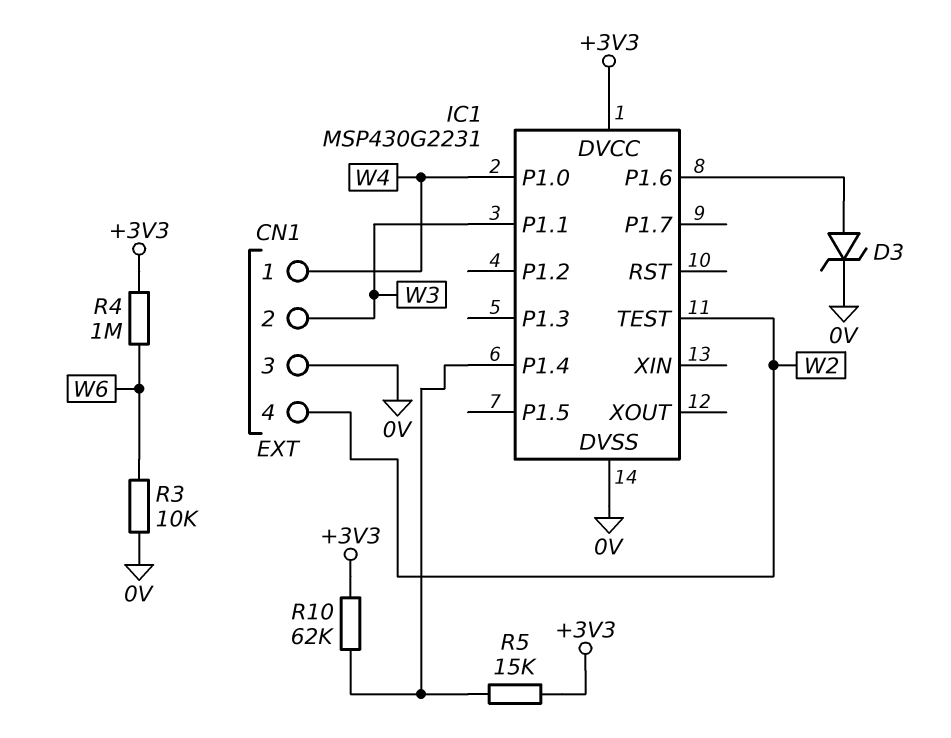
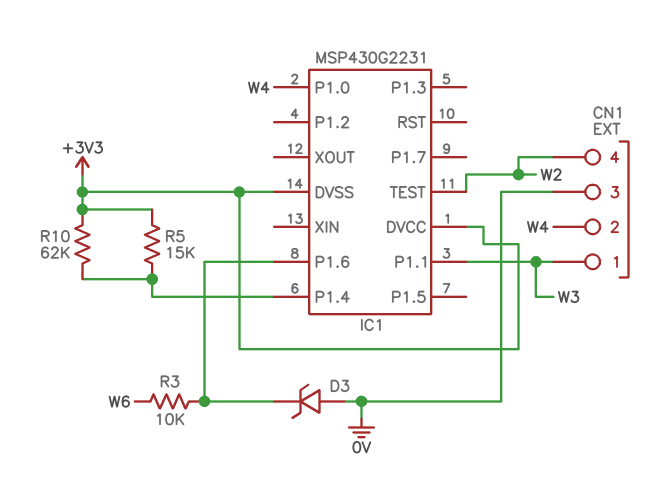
CN1 pin 1: W4 -> W3
CN1 pin 2: W3 -> W4
D3: zener (A IC1/P1.6, K 0V) -> zener (A 0V, K IC1/P1.6)
IC1 pin DVSS: 0V -> +3V3
R3: 10k (0V, W6) -> 10k (IC1/P1.6, W6)
R4: 1M (+3V3, W6) -> none

